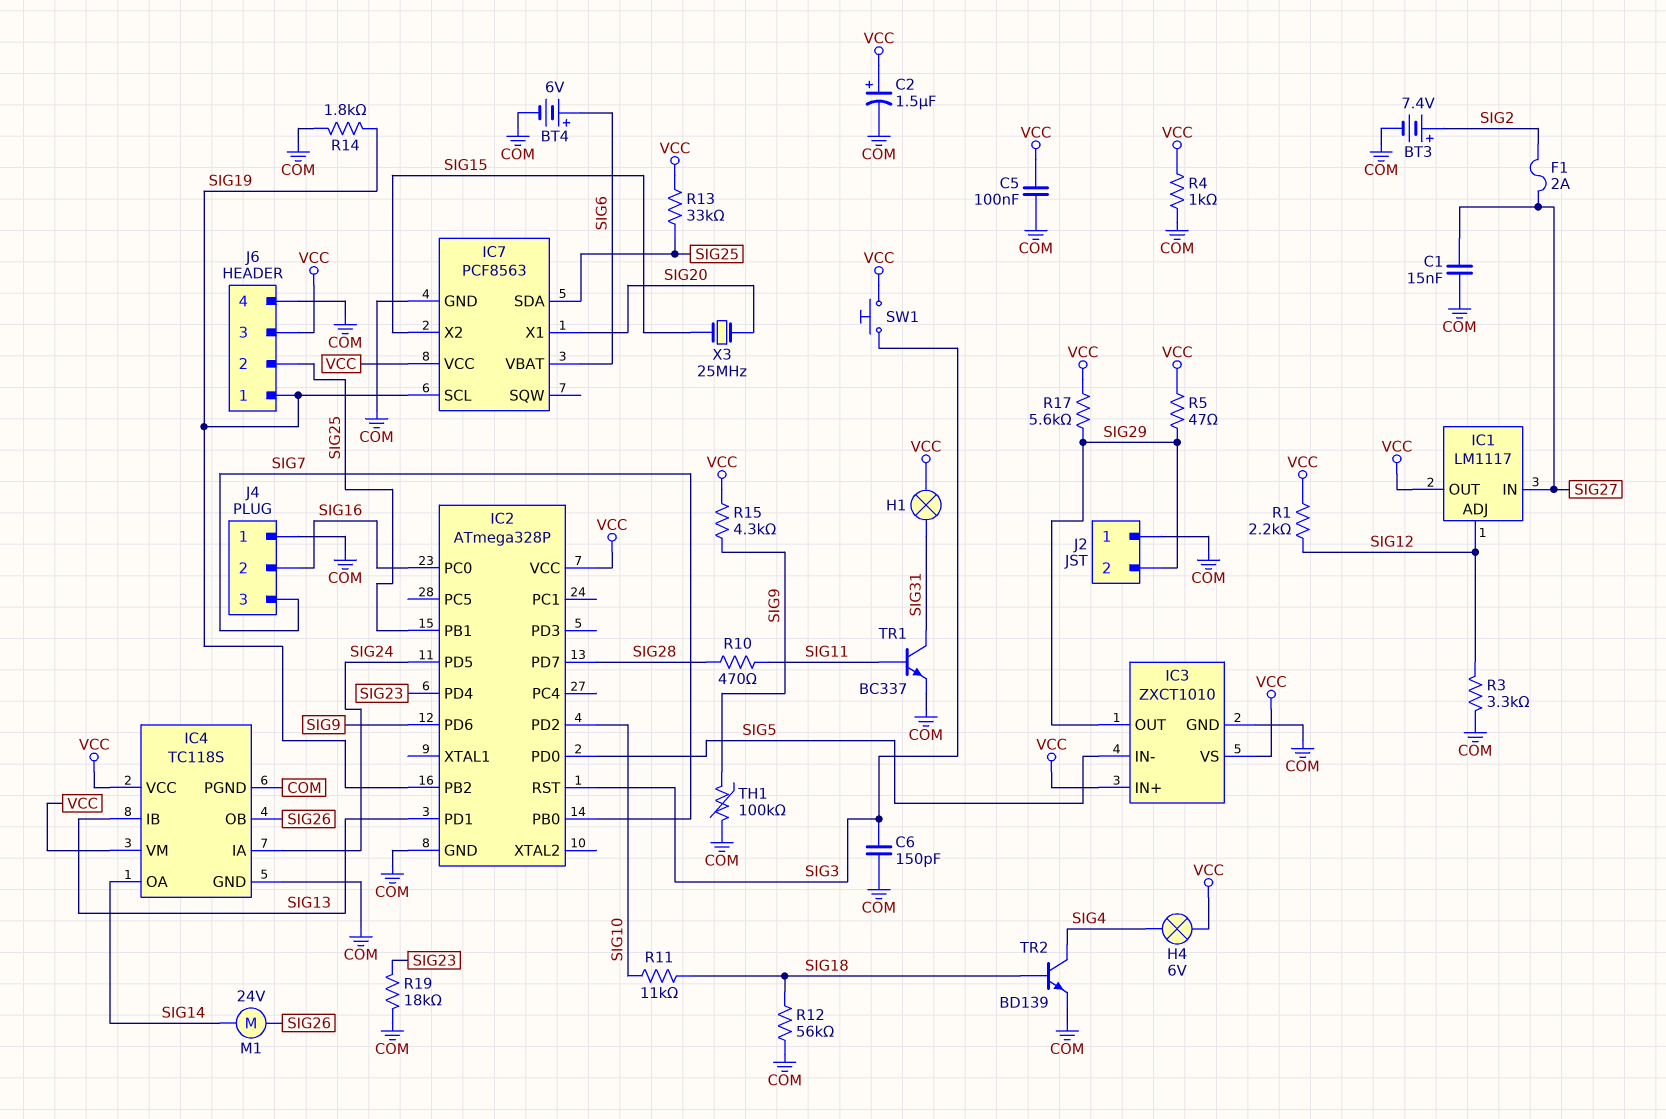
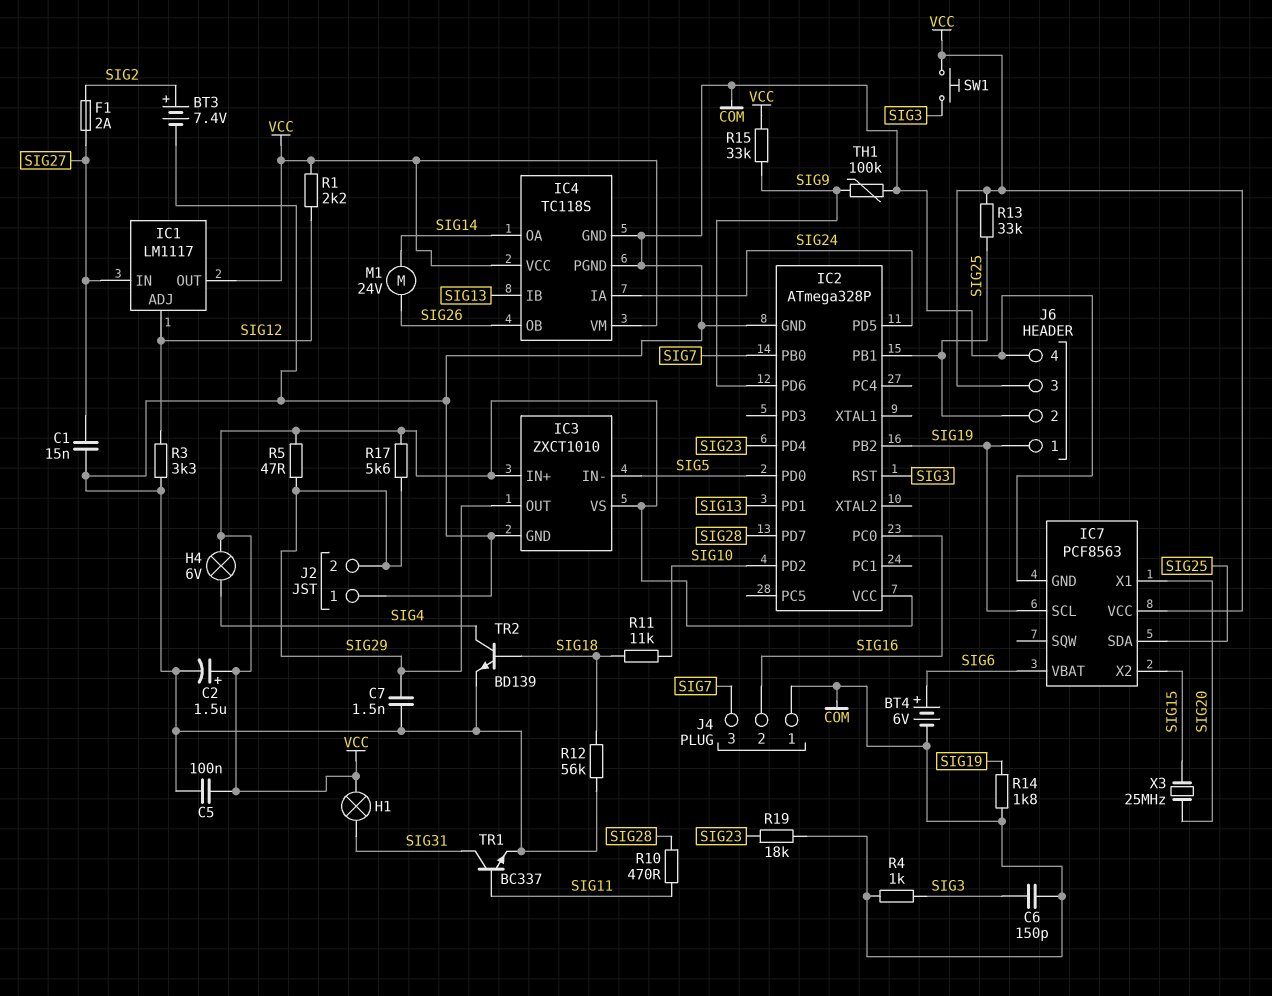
C7: none -> 1.5nF (COM, SIG29)
R4: 1k (COM, VCC) -> 1k (COM, SIG3)
R15: 4.3k (SIG9, VCC) -> 33k (SIG9, VCC)

